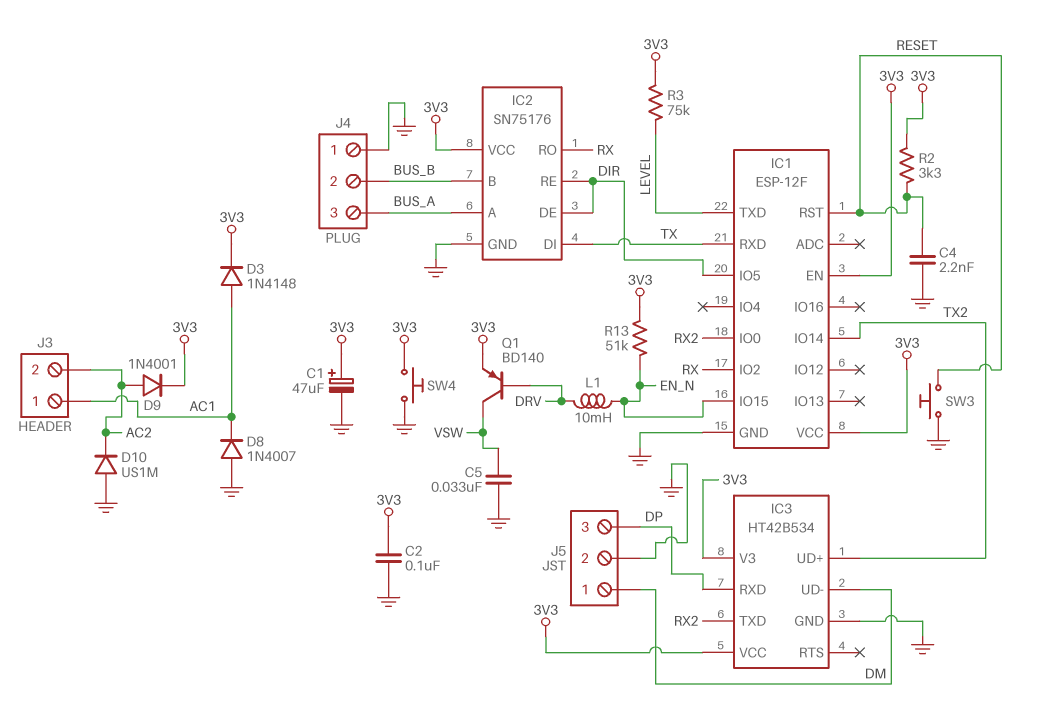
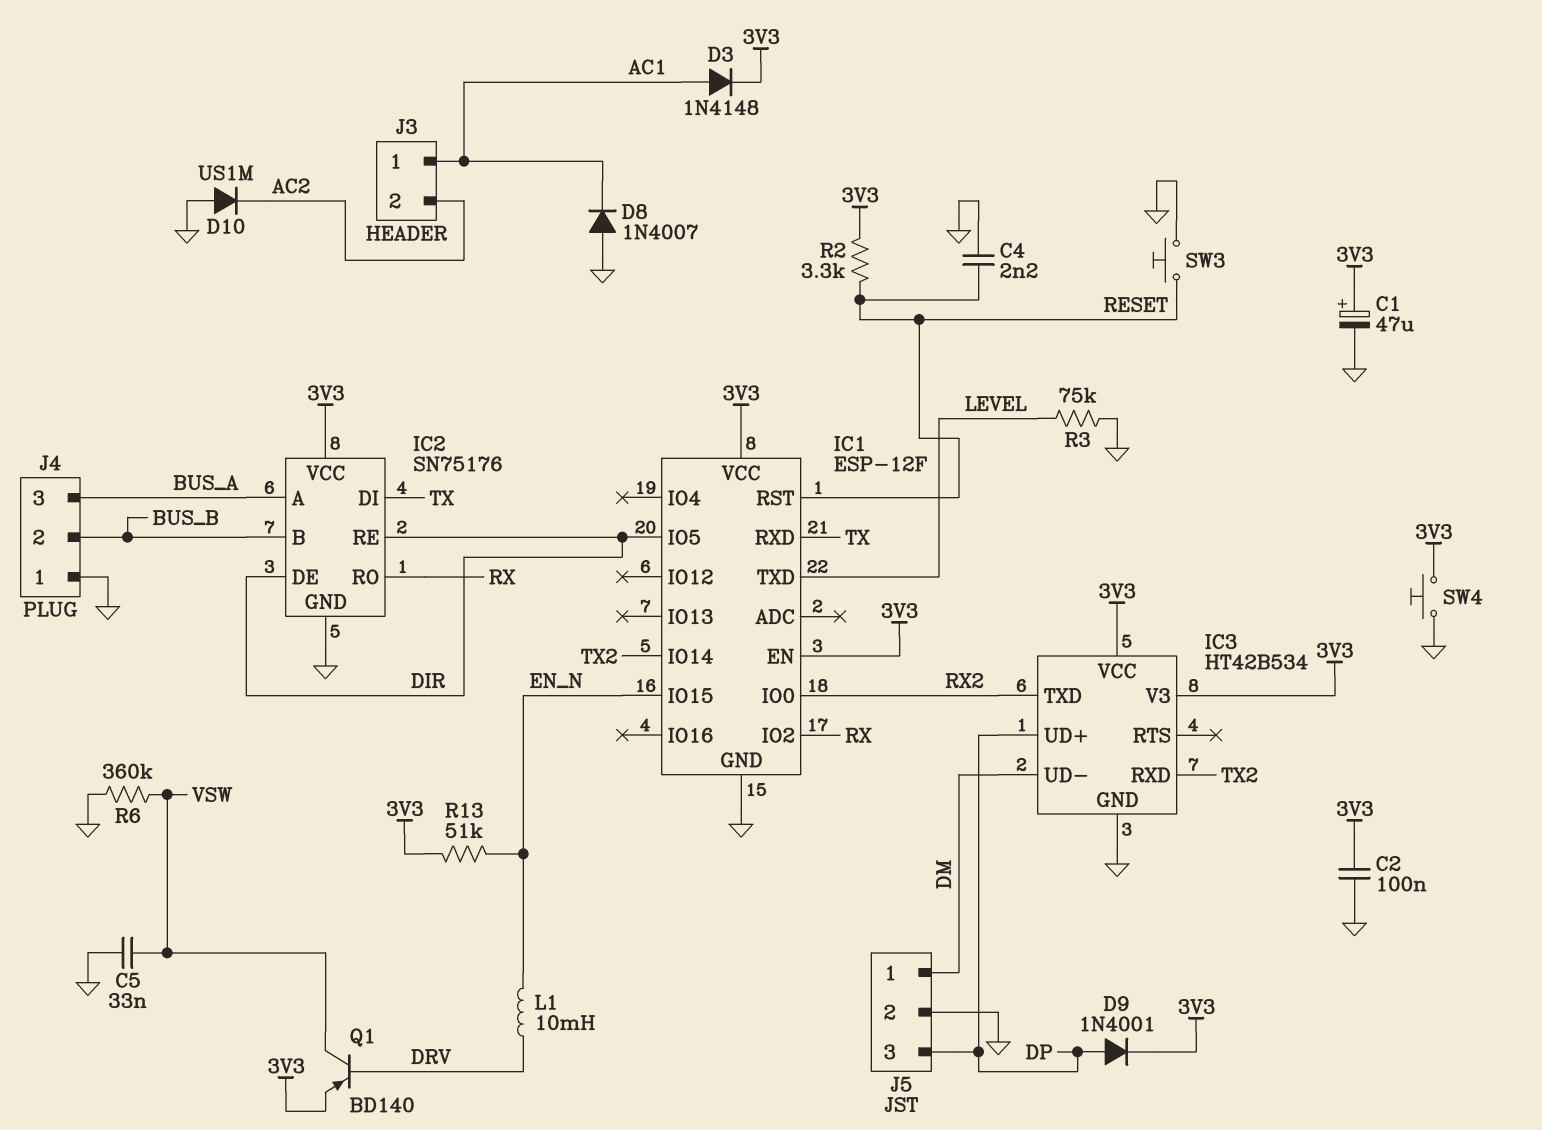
D9: diode 1N4001 (A AC2, K 3V3) -> diode 1N4001 (A DP, K 3V3)
IC3 pin RXD: DP -> TX2
IC3 pin UD+: TX2 -> DP
R3: 75k (3V3, LEVEL) -> 75k (GND, LEVEL)
R6: none -> 360k (GND, VSW)

